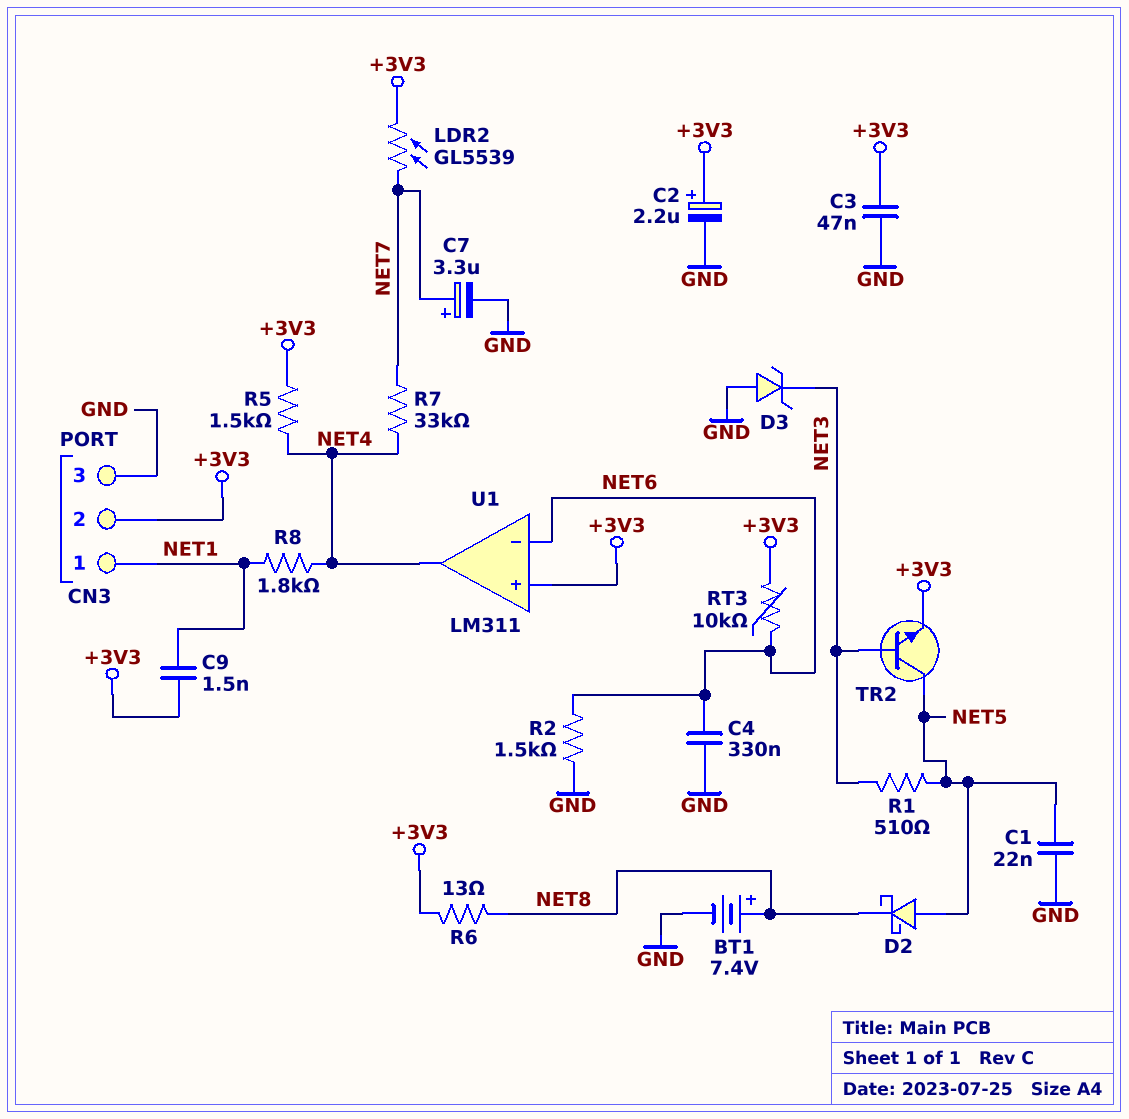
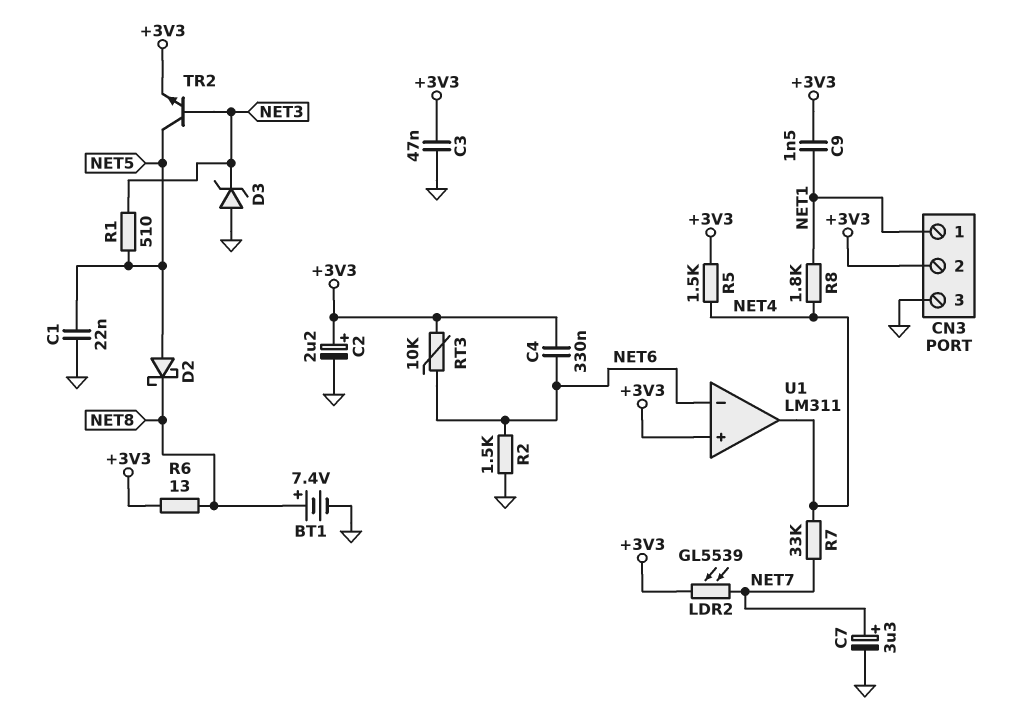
C4: 330nF (GND, NET6) -> 330nF (+3V3, NET6)

